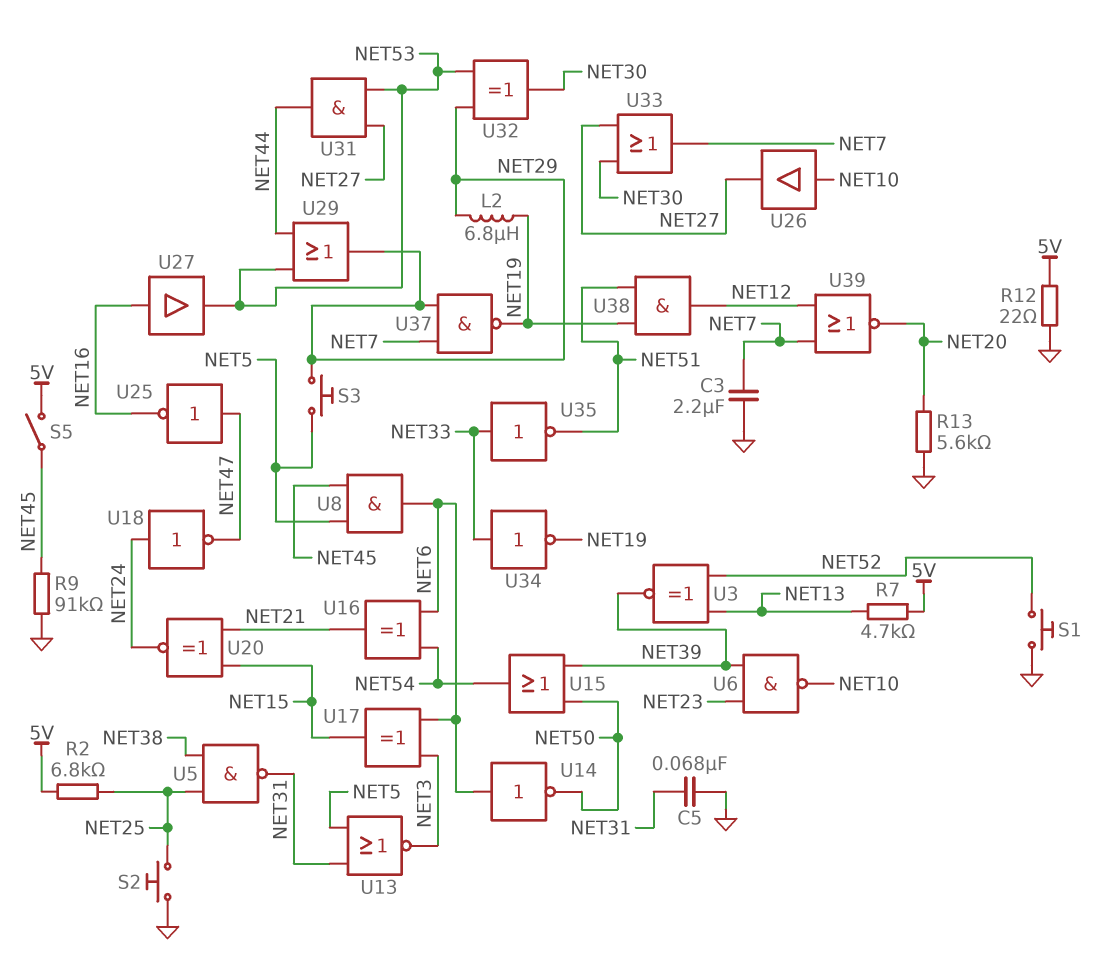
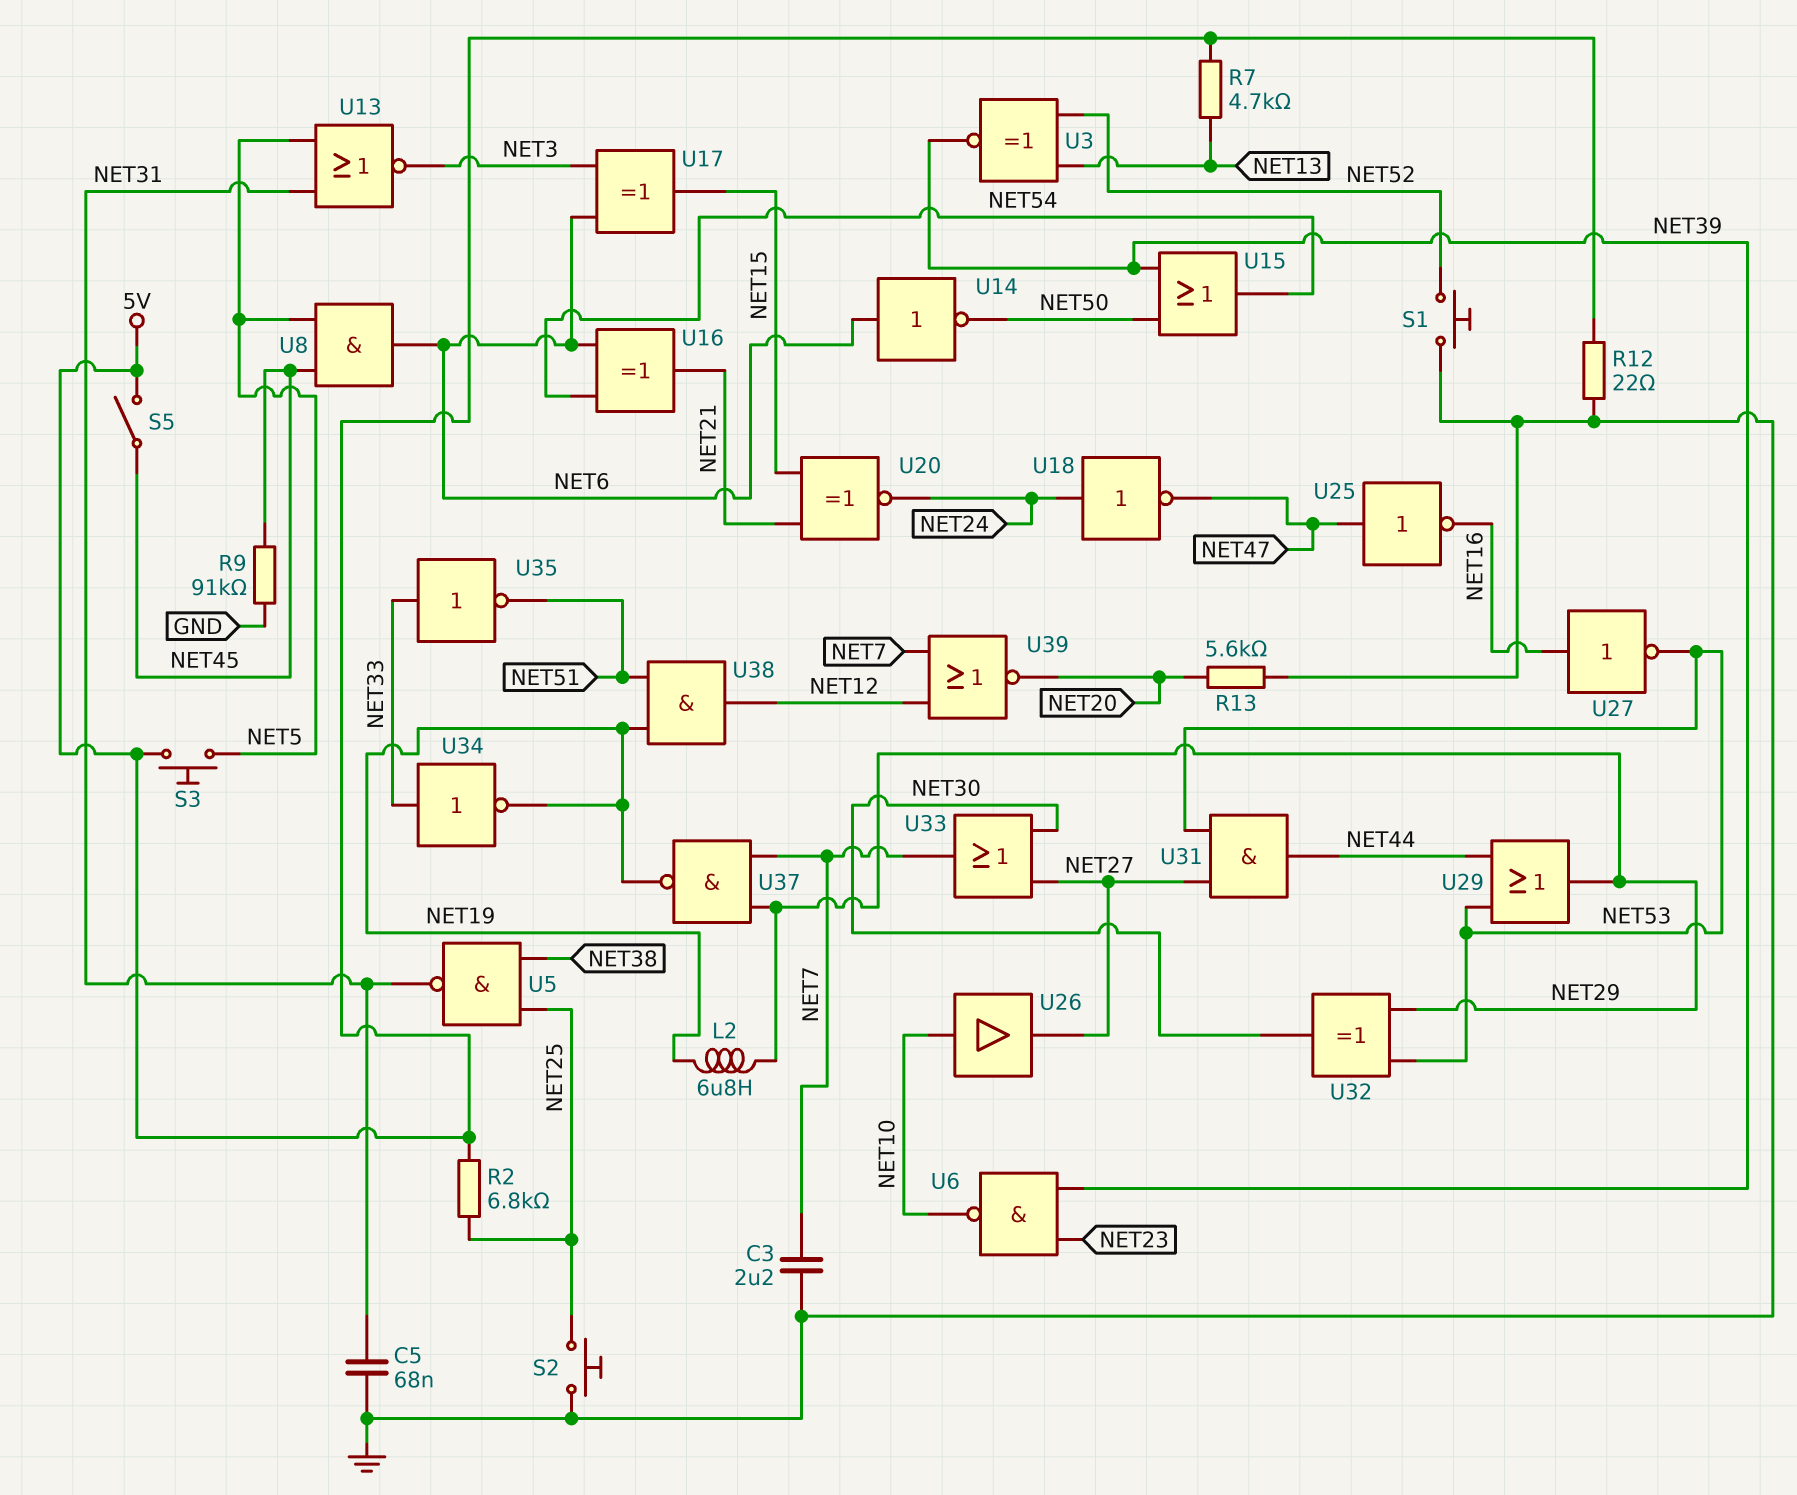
S3: button (NET5, NET29) -> button (5V, NET5)
U27: buffer (in NET16, out NET53) -> NOT (in NET16, out NET53)

